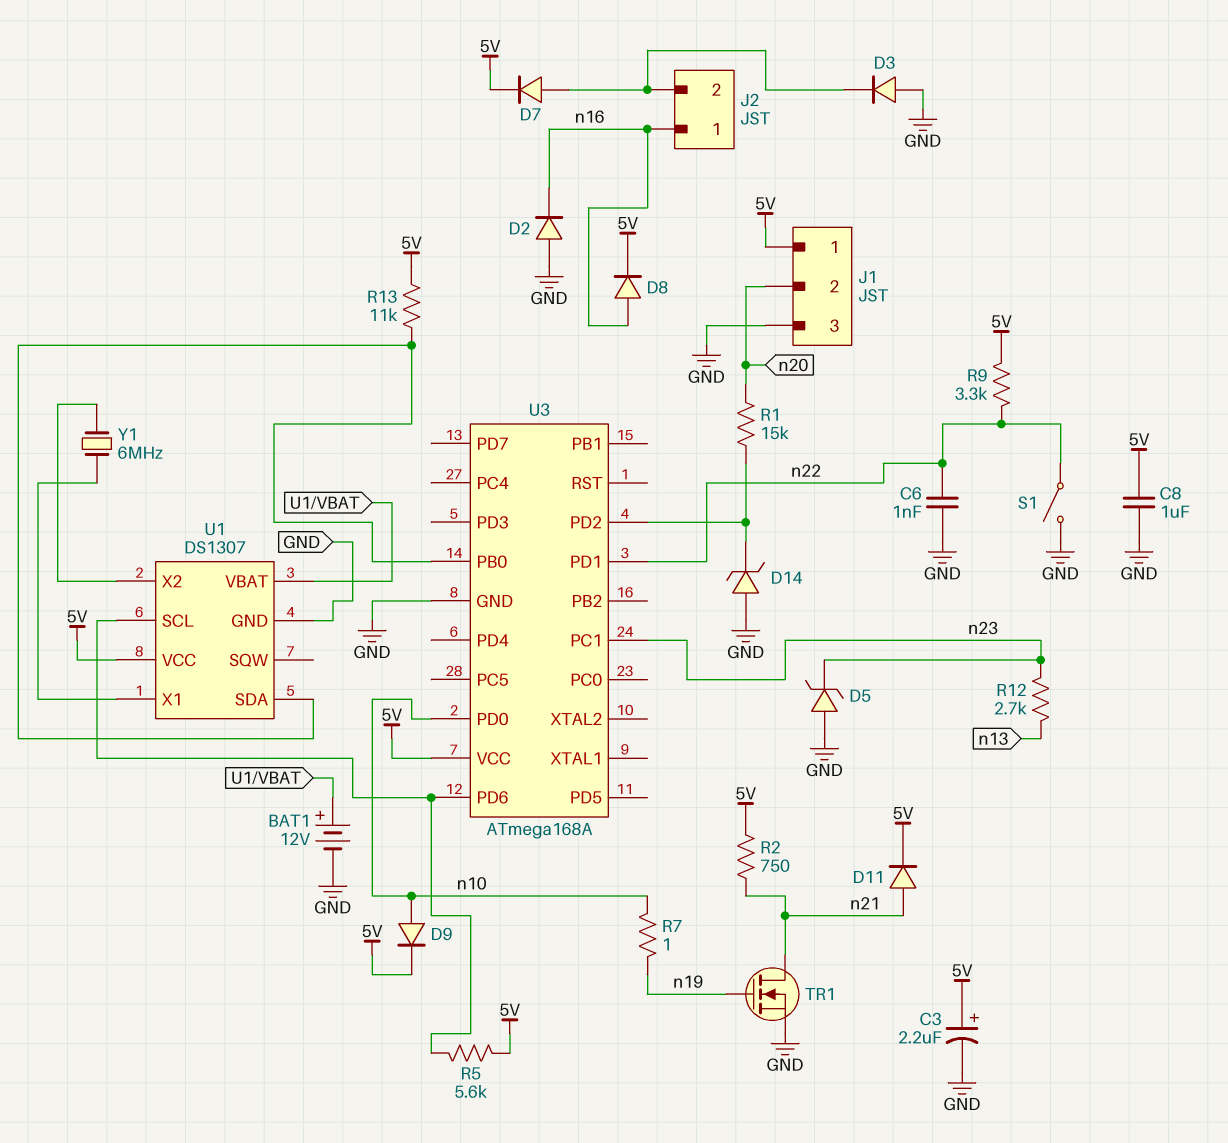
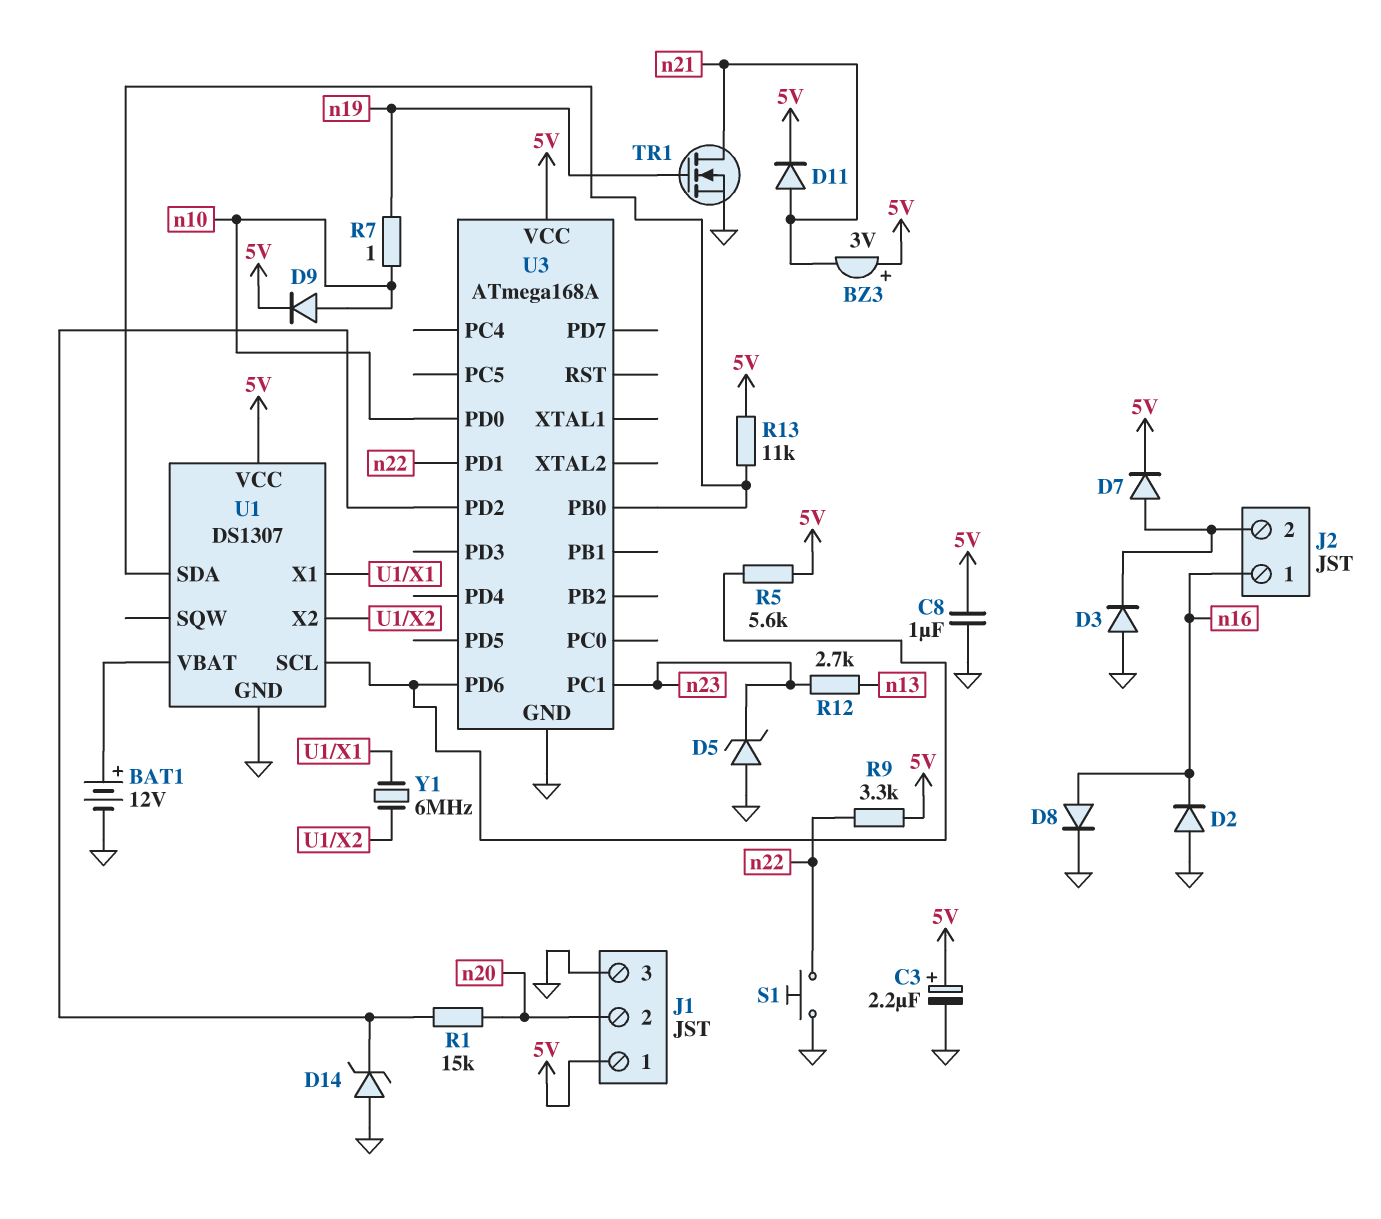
BZ3: none -> buzzer 3V (plus 5V, minus n21)
C6: 1nF (GND, n22) -> none
D8: diode (A n16, K 5V) -> diode (A n16, K GND)
R2: 750 (5V, n21) -> none
S1: switch (GND, n22) -> button (GND, n22)

